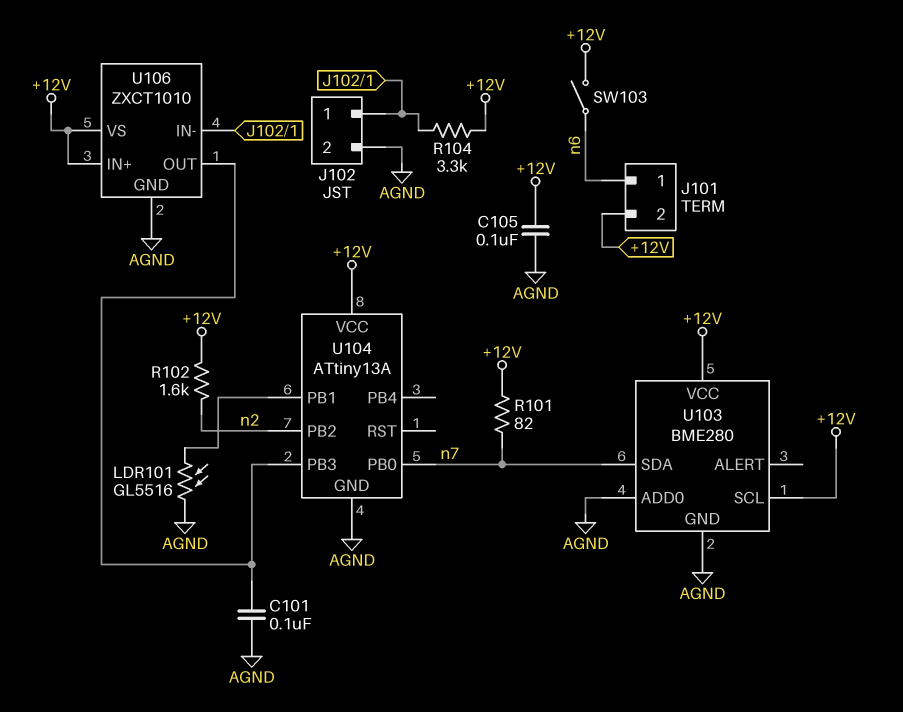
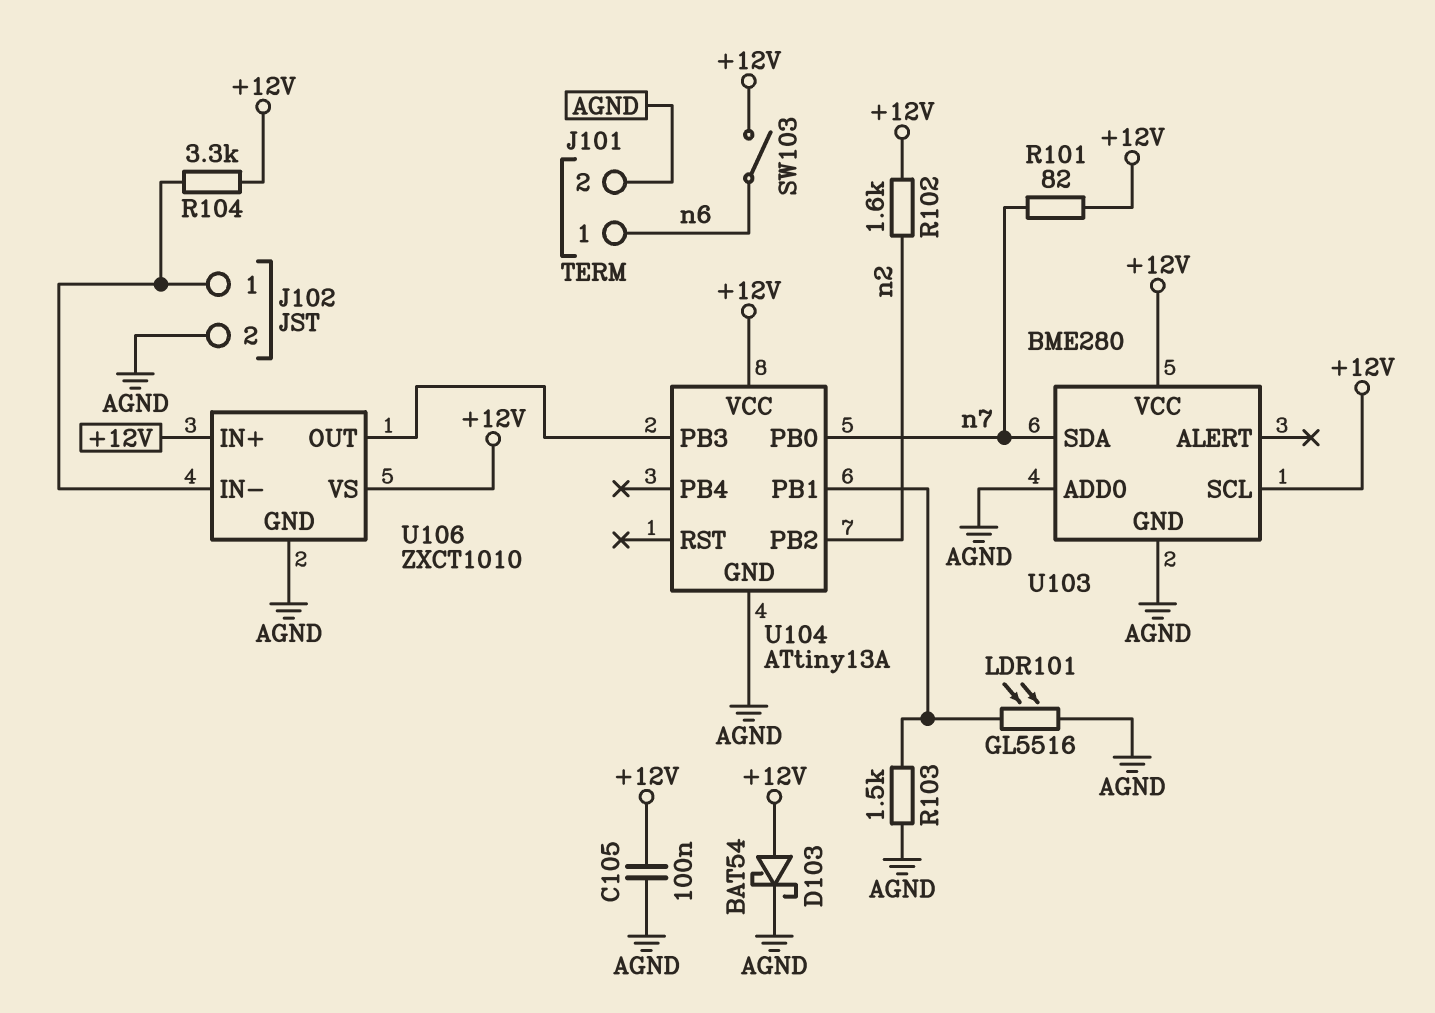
C101: 100nF (AGND, U104/PB3) -> none
D103: none -> schottky BAT54 (A +12V, K AGND)
J101 pin 2: +12V -> AGND
R103: none -> 1.5k (AGND, U104/PB1)

